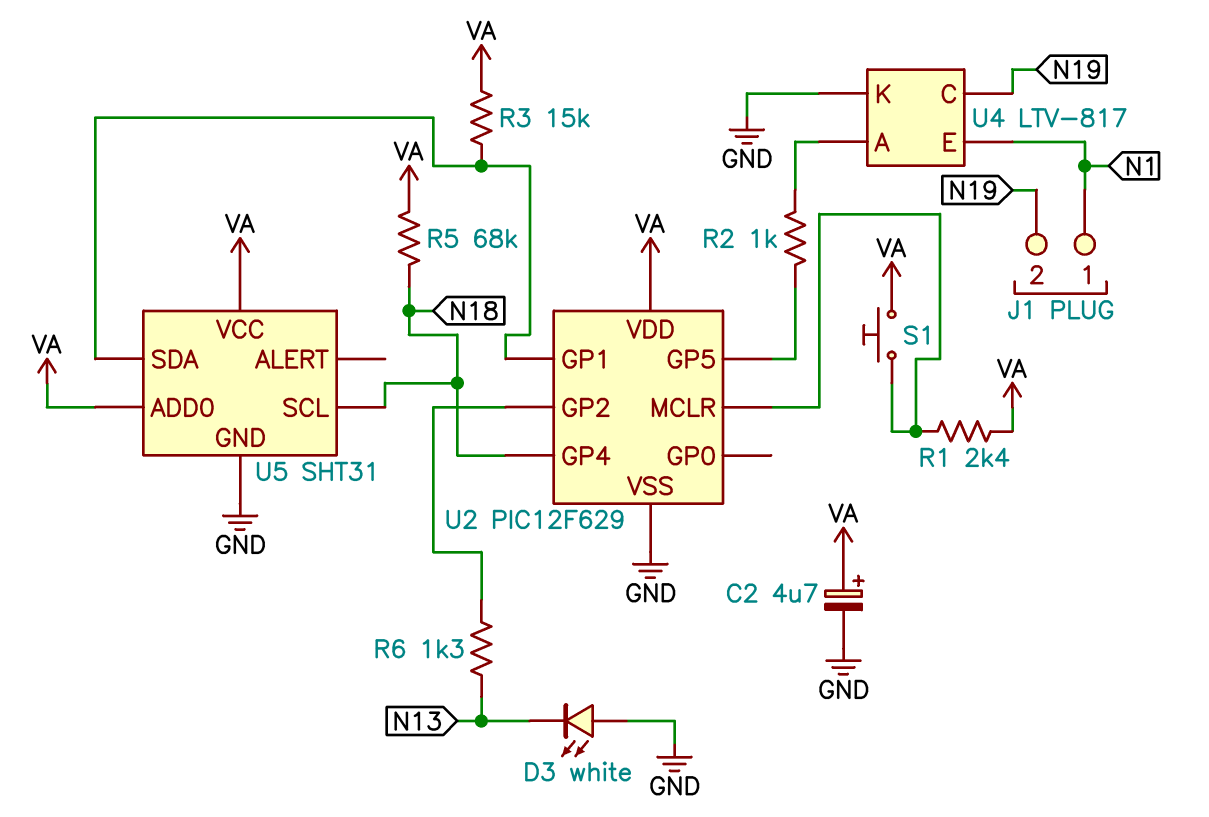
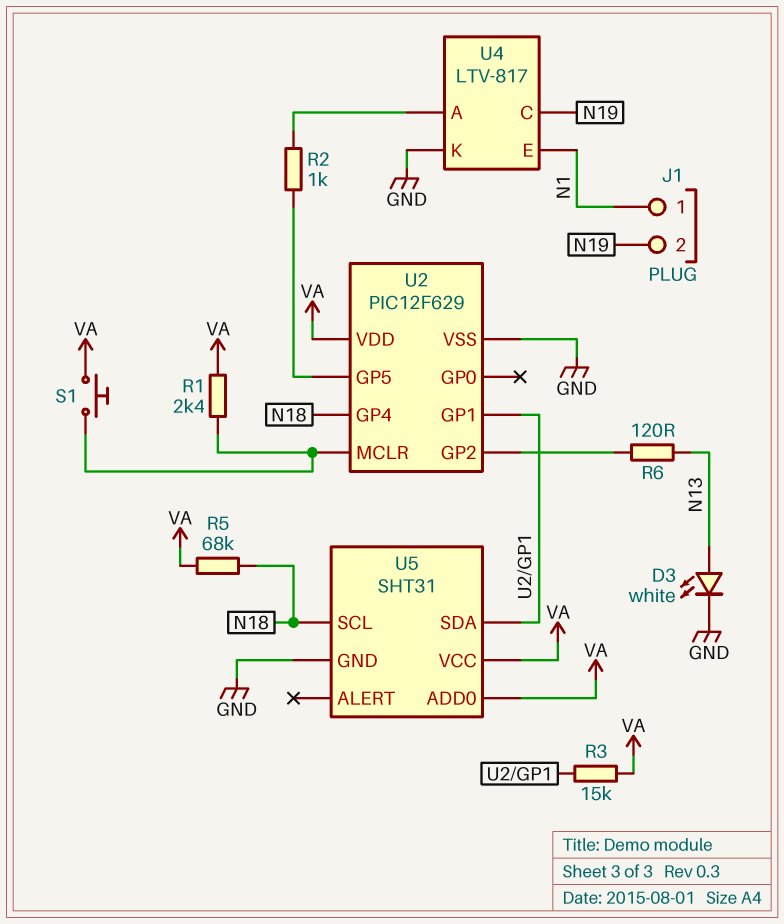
C2: 4.7uF (plus VA, minus GND) -> none
D3: LED white (A GND, K N13) -> LED white (A N13, K GND)
R6: 1.3k (N13, U2/GP2) -> 120 (N13, U2/GP2)

